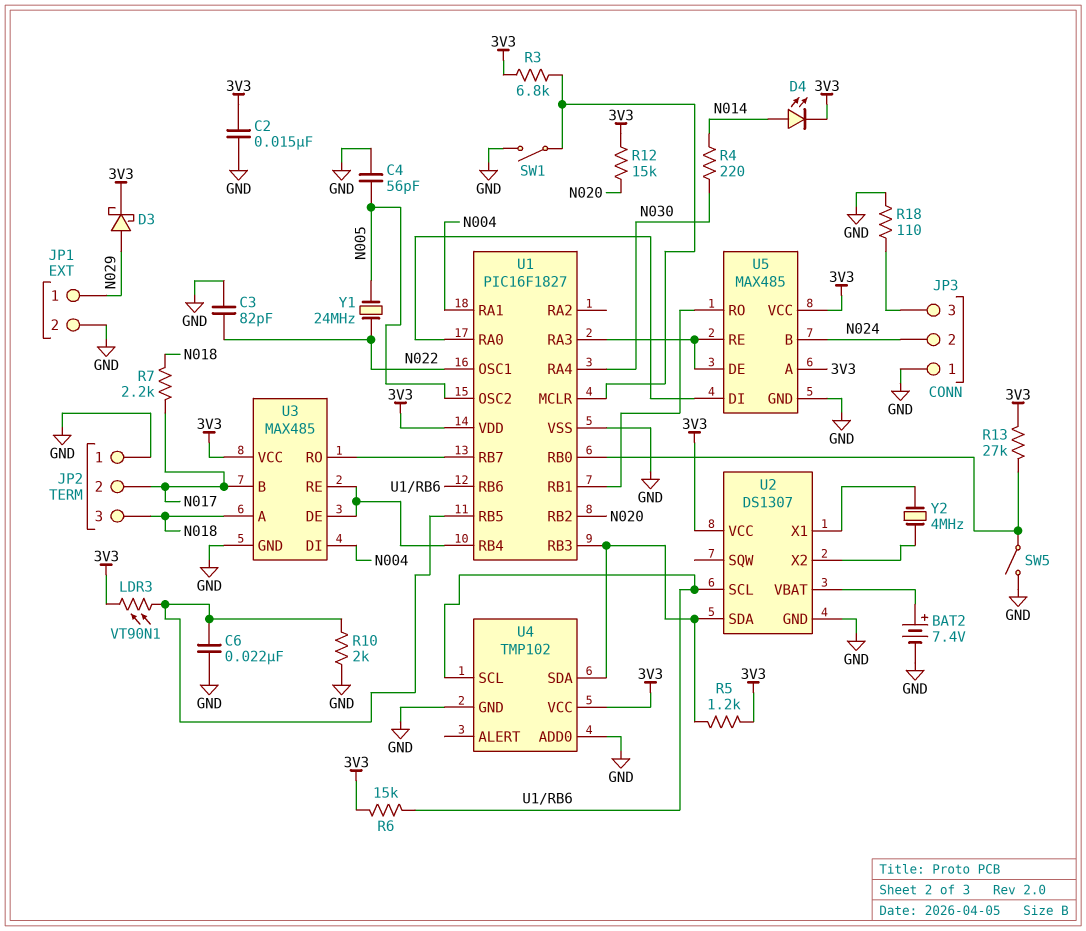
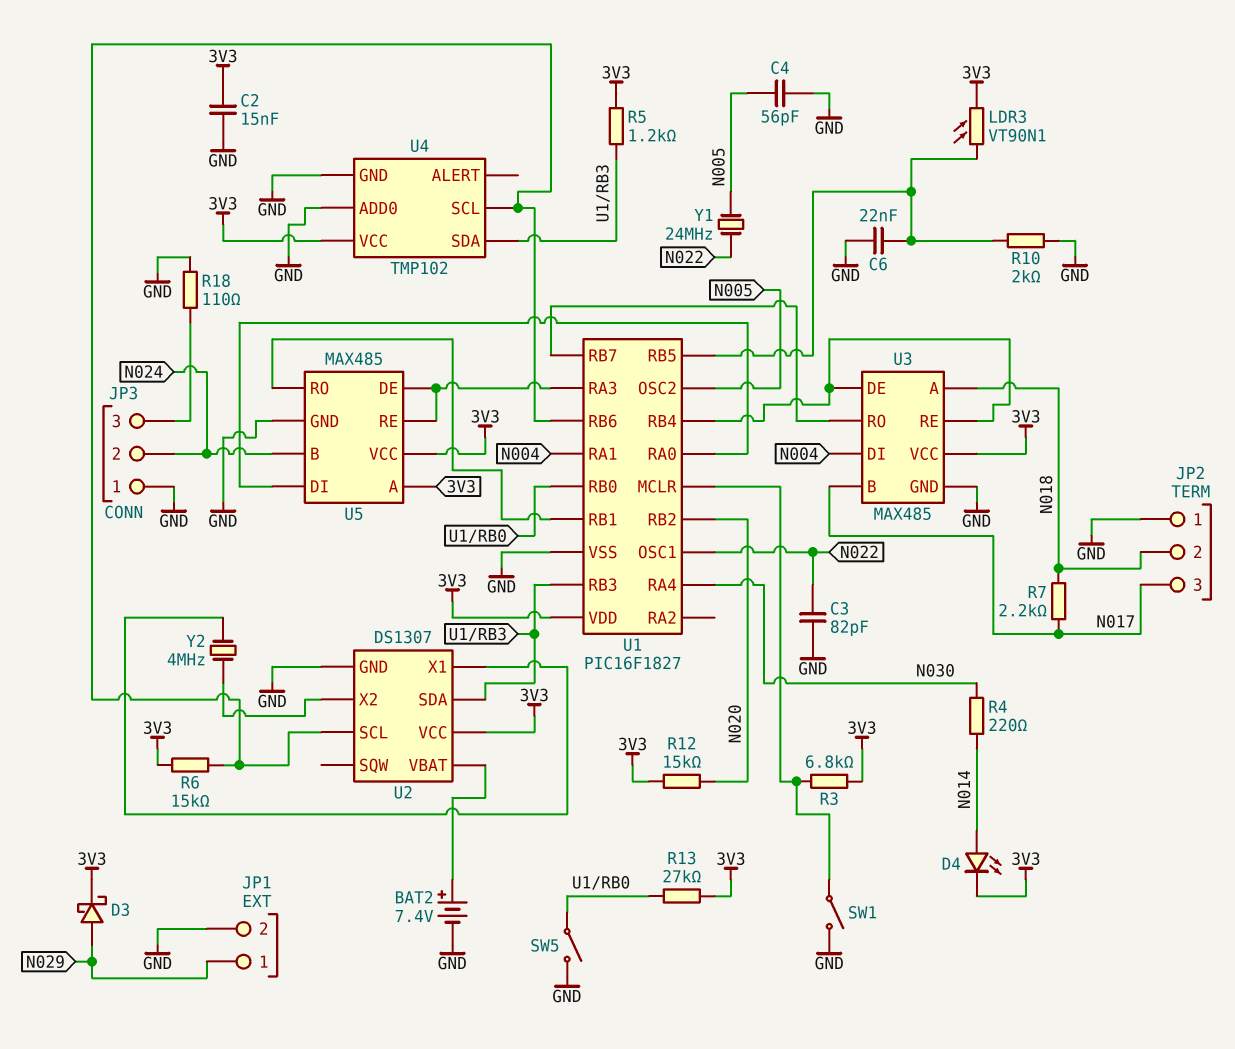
JP2 pin 2: N017 -> N018
JP2 pin 3: N018 -> N017

